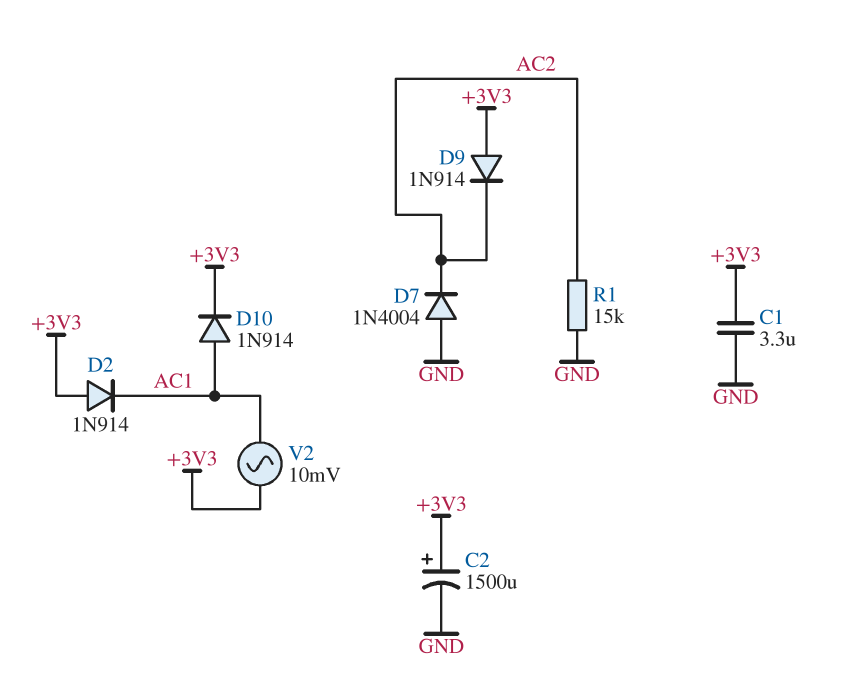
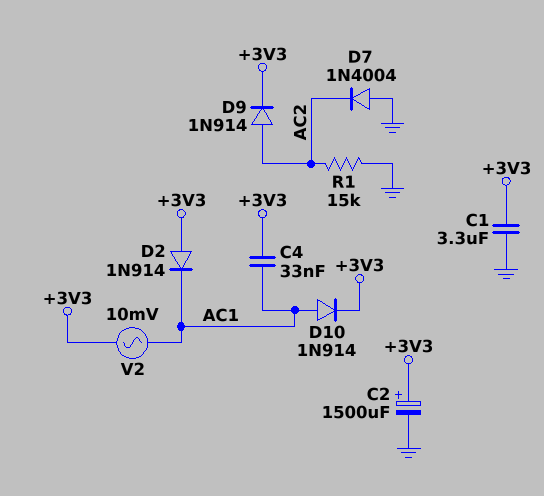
C4: none -> 33nF (+3V3, AC1)
D9: diode 1N914 (A +3V3, K AC2) -> diode 1N914 (A AC2, K +3V3)

